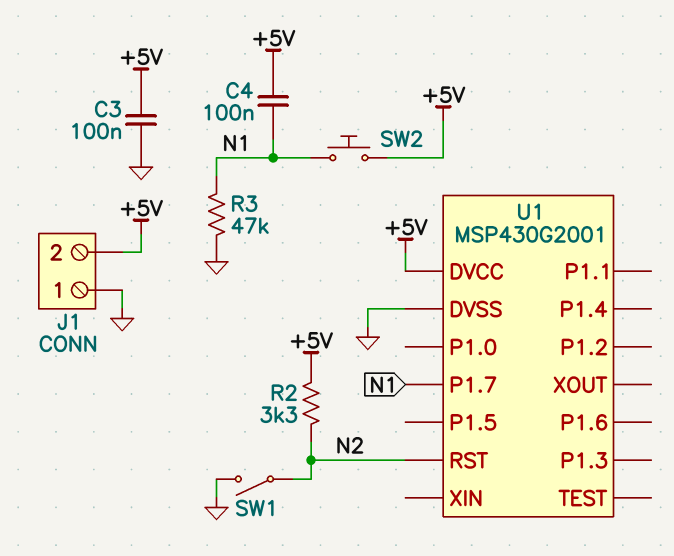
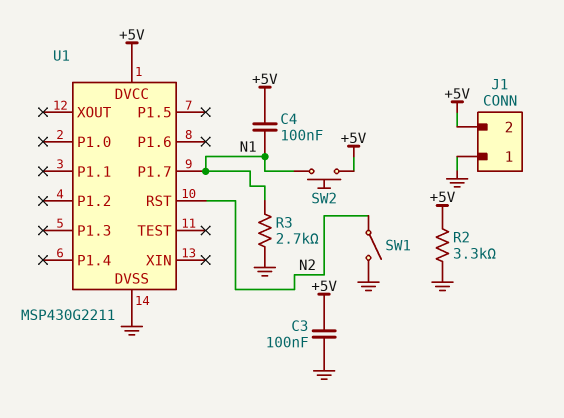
R2: 3.3k (+5V, N2) -> 3.3k (+5V, GND)
R3: 47k (GND, N1) -> 2.7k (GND, N1)
U1: MSP430G2001 -> MSP430G2211

